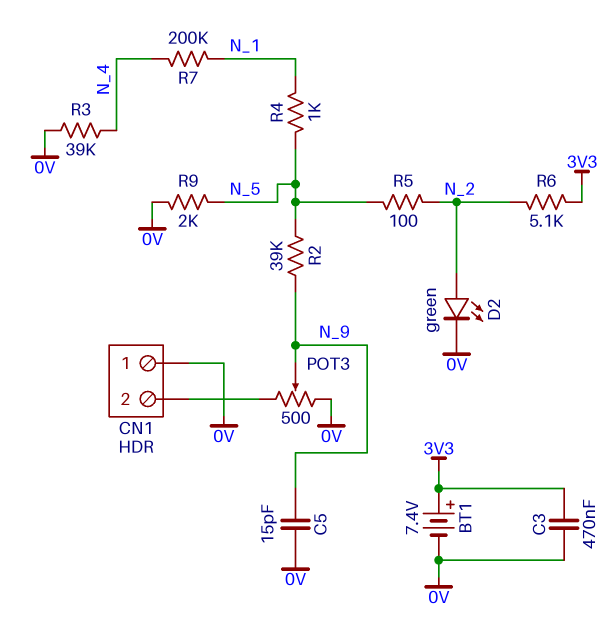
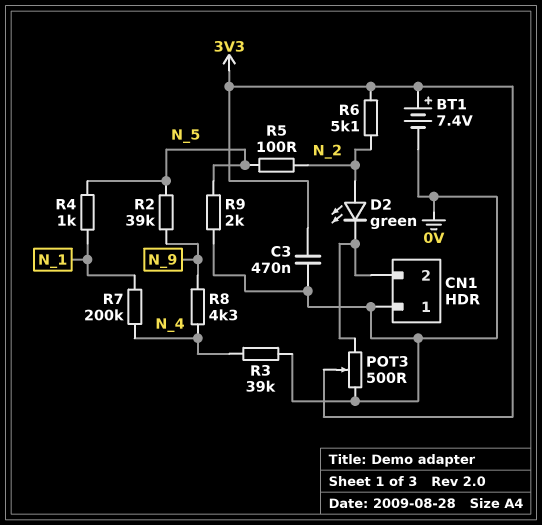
C5: 15pF (0V, N_9) -> none
D2: LED green (A N_2, K 0V) -> LED green (A N_2, K CN1/2)
POT3: 500 (0V, CN1/2, wiper N_9) -> 500 (0V, CN1/2, wiper 3V3)
R8: none -> 4.3k (N_4, N_9)

